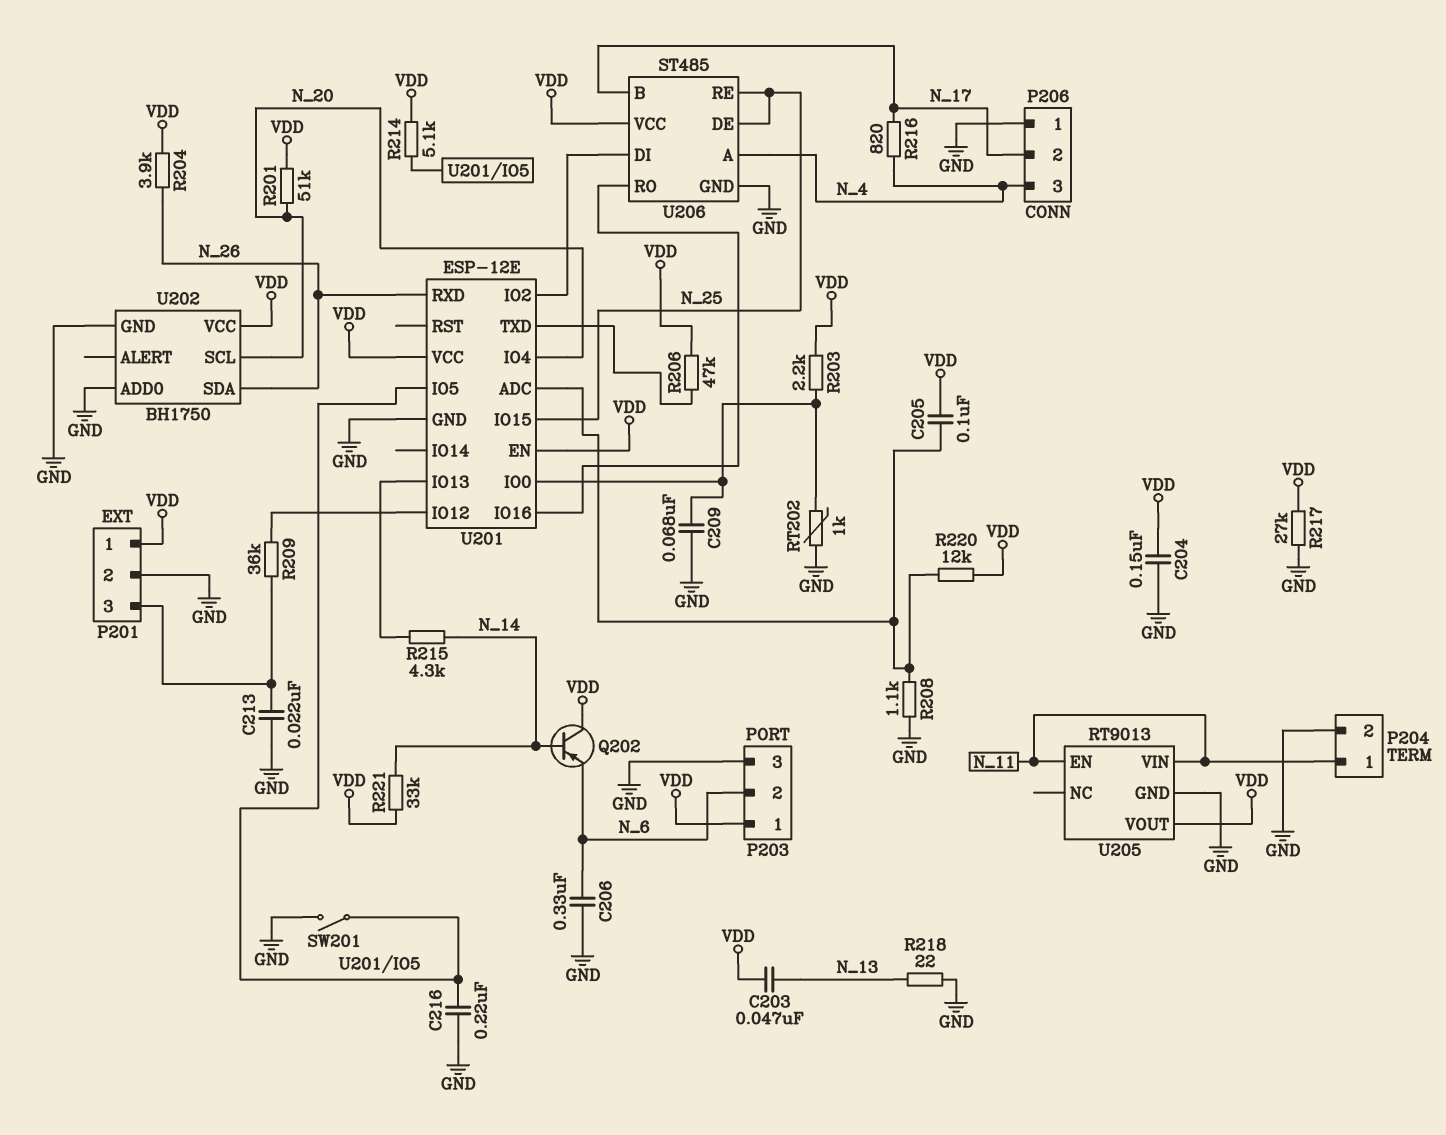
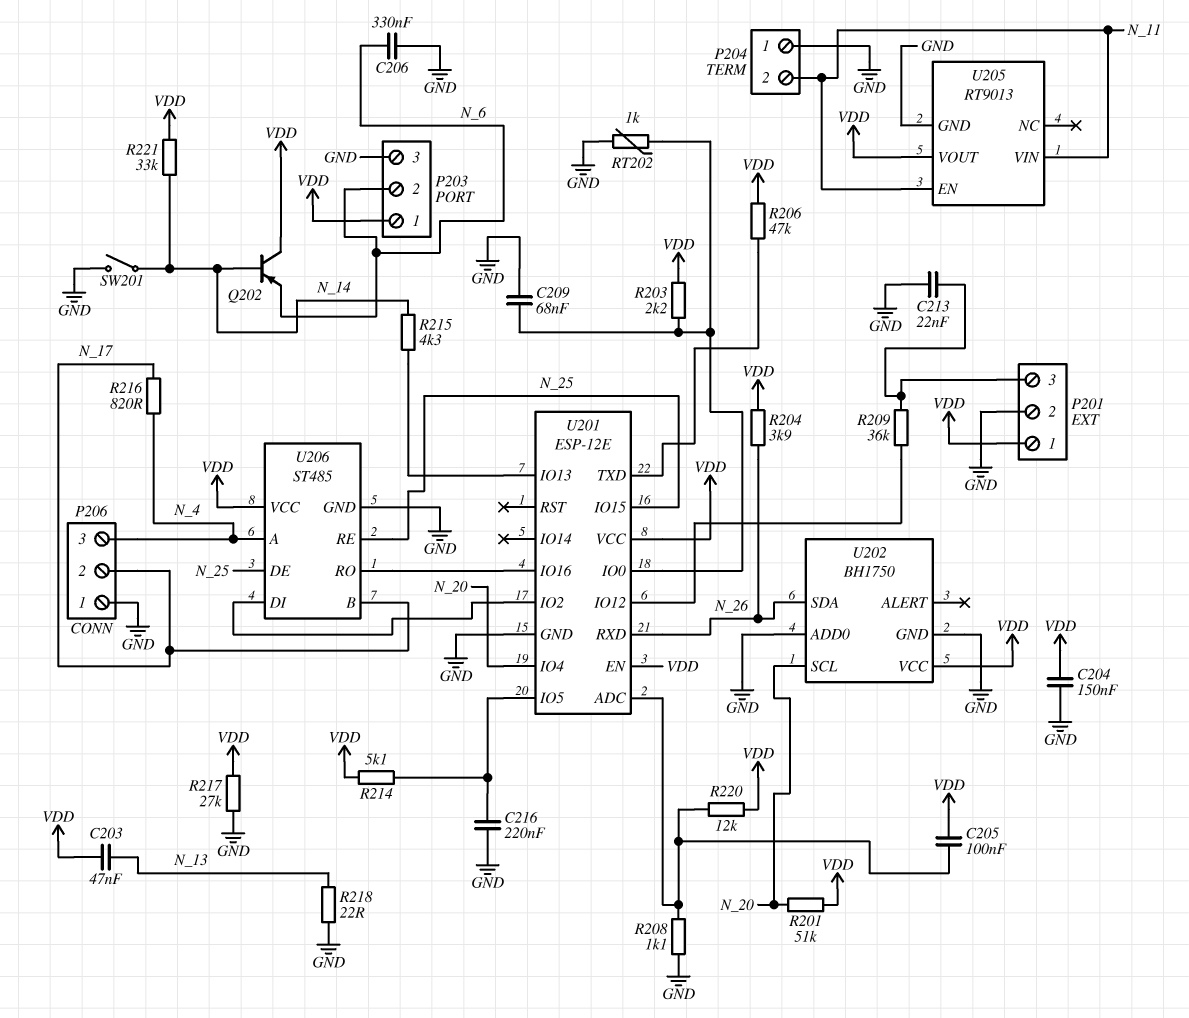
P204 pin 1: N_11 -> GND
P204 pin 2: GND -> N_11
SW201: switch (GND, U201/IO5) -> switch (GND, N_14)

